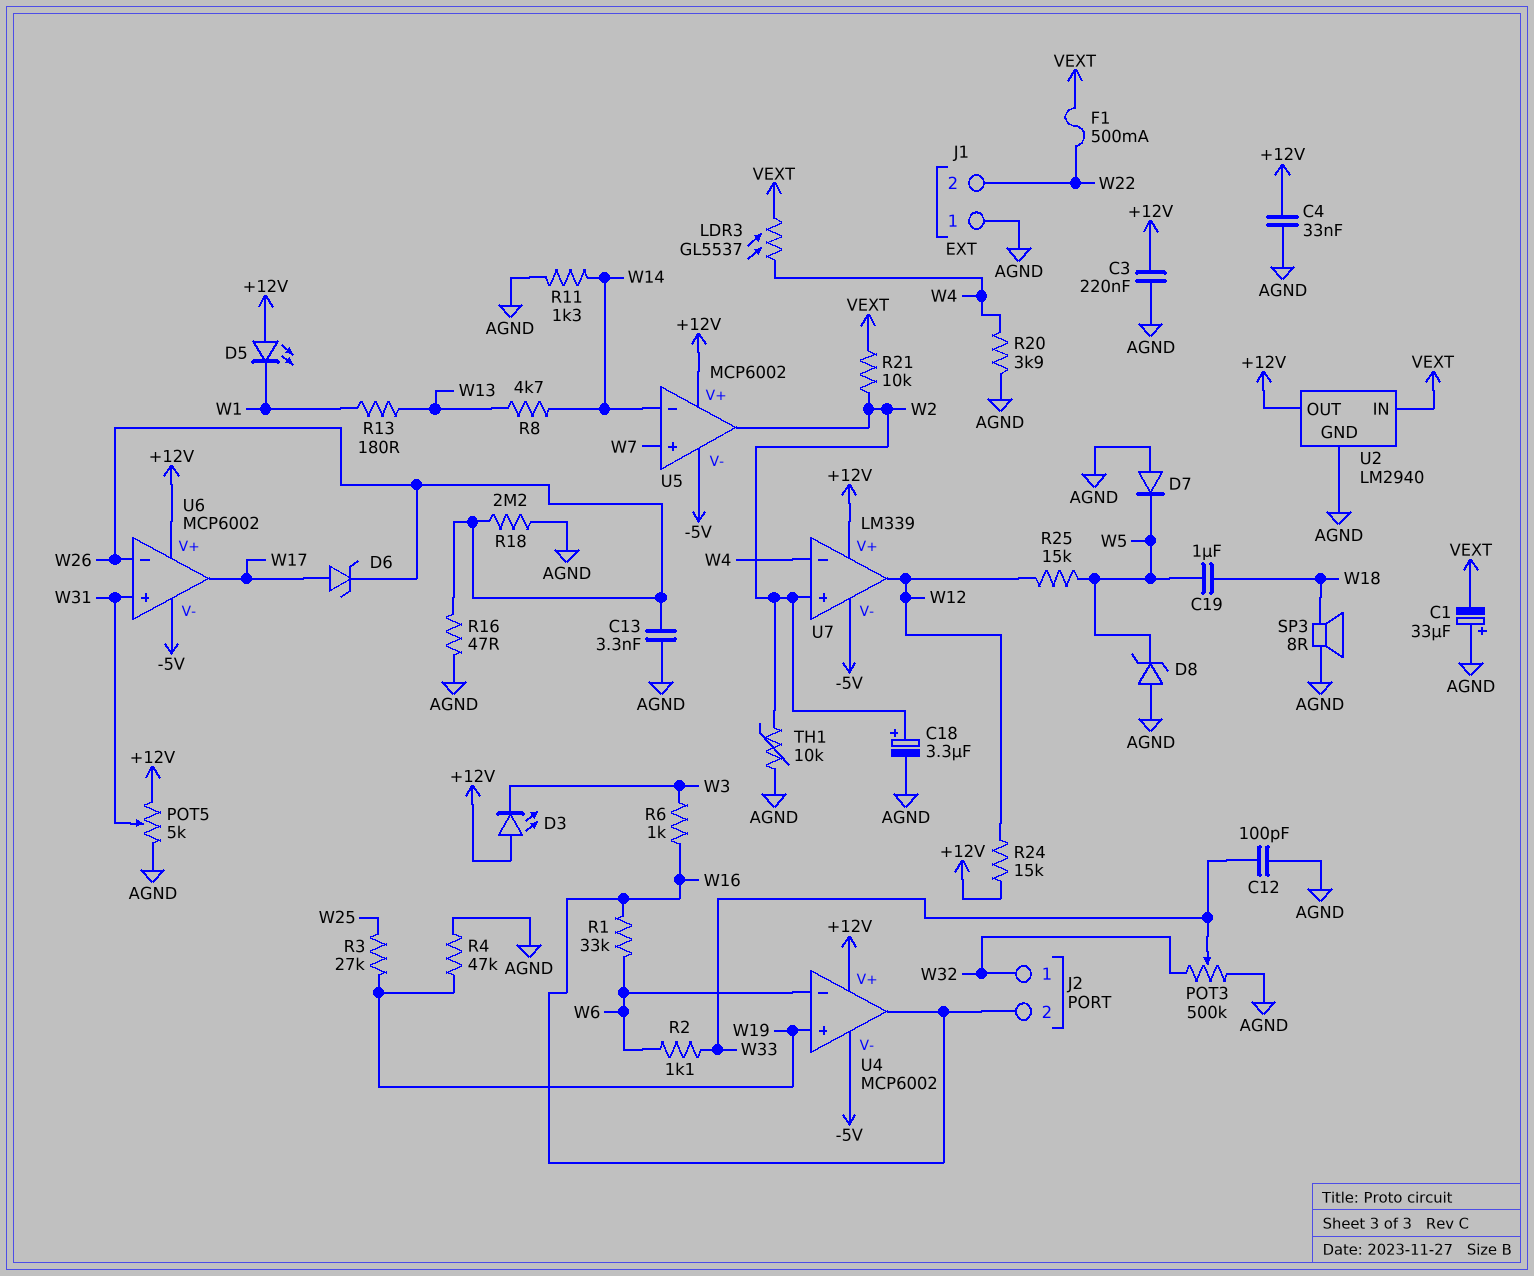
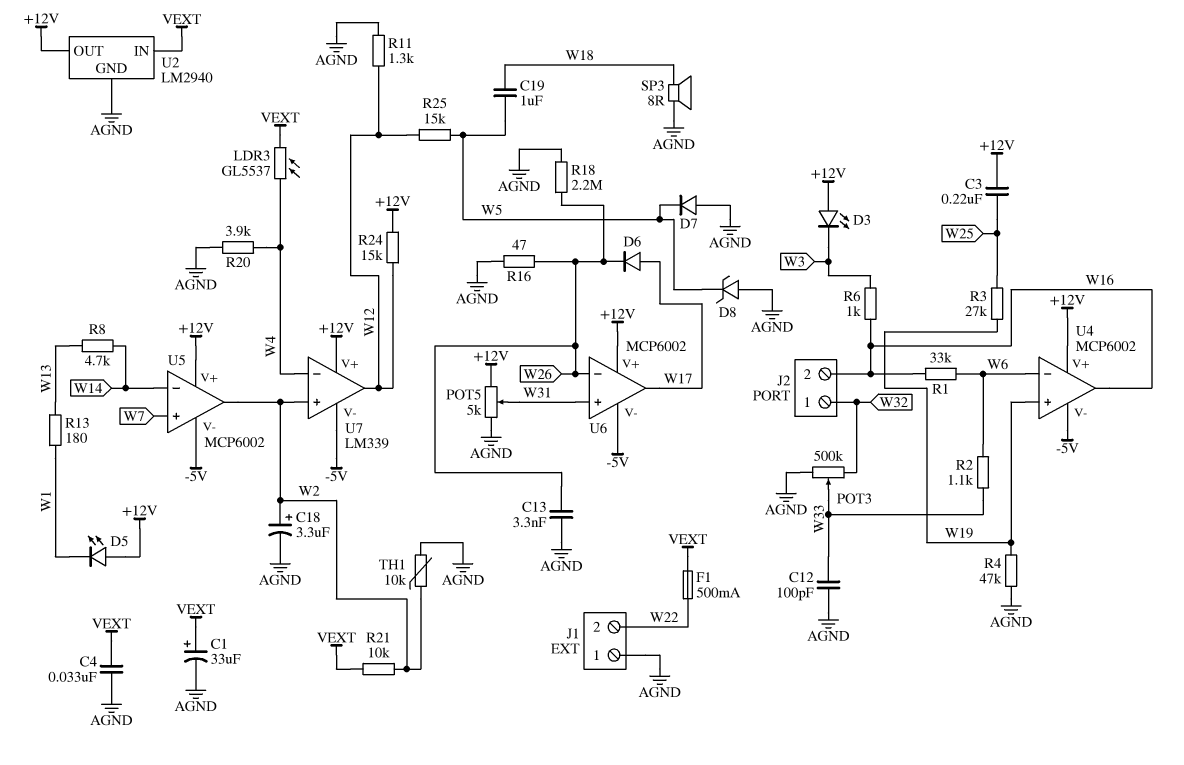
C1: 33uF (plus AGND, minus VEXT) -> 33uF (plus VEXT, minus AGND)
C3: 220nF (+12V, AGND) -> 220nF (+12V, W25)
C4: 33nF (+12V, AGND) -> 33nF (AGND, VEXT)
D6: zener (A W17, K W26) -> diode (A W17, K W26)
R11: 1.3k (AGND, W14) -> 1.3k (AGND, W12)

